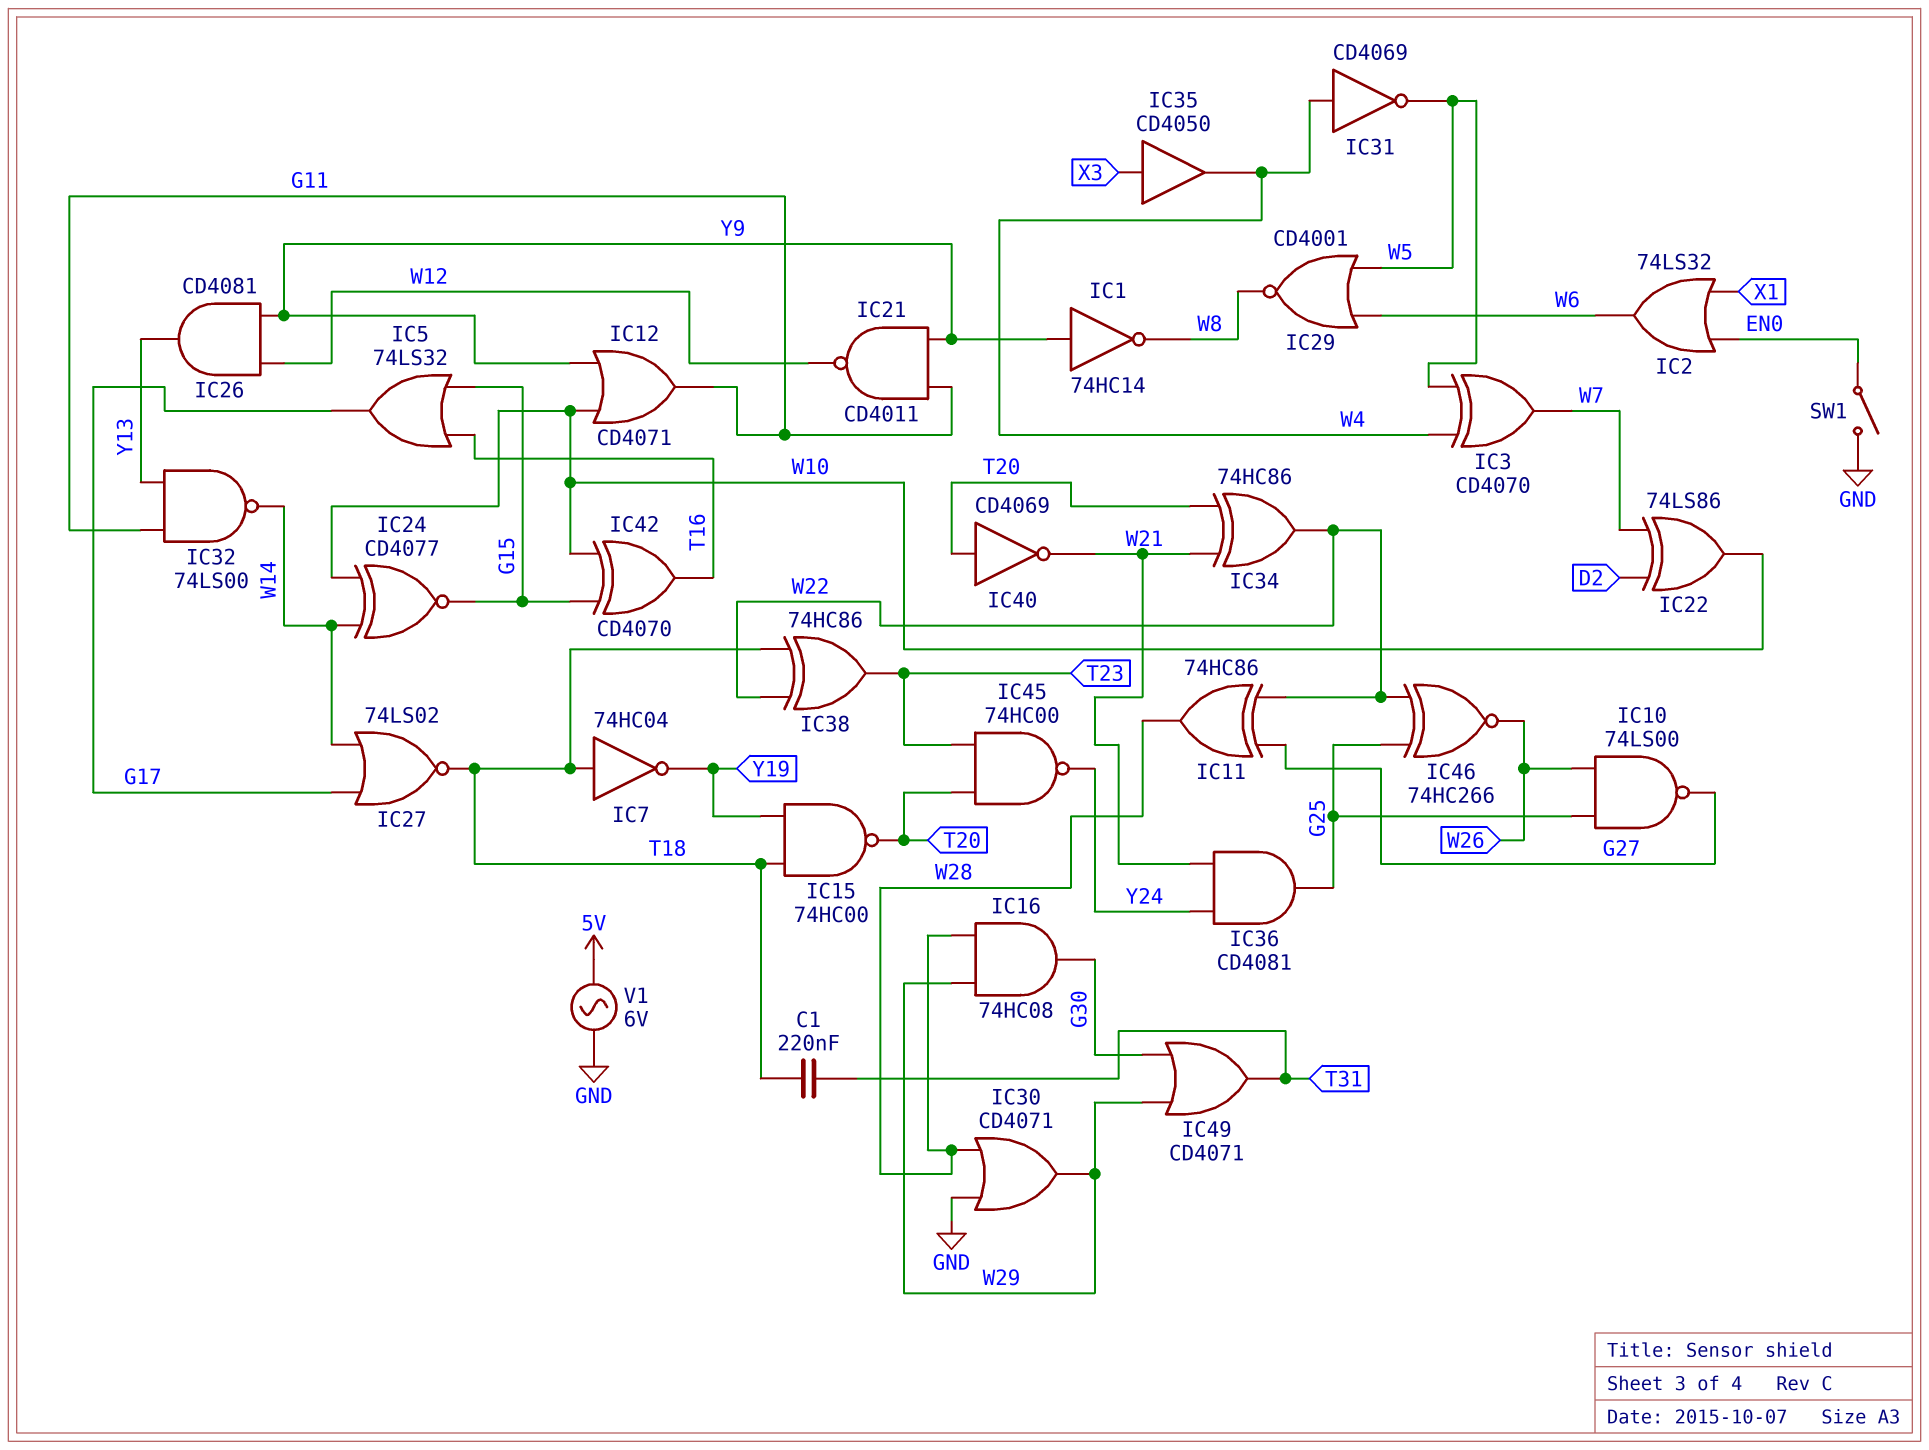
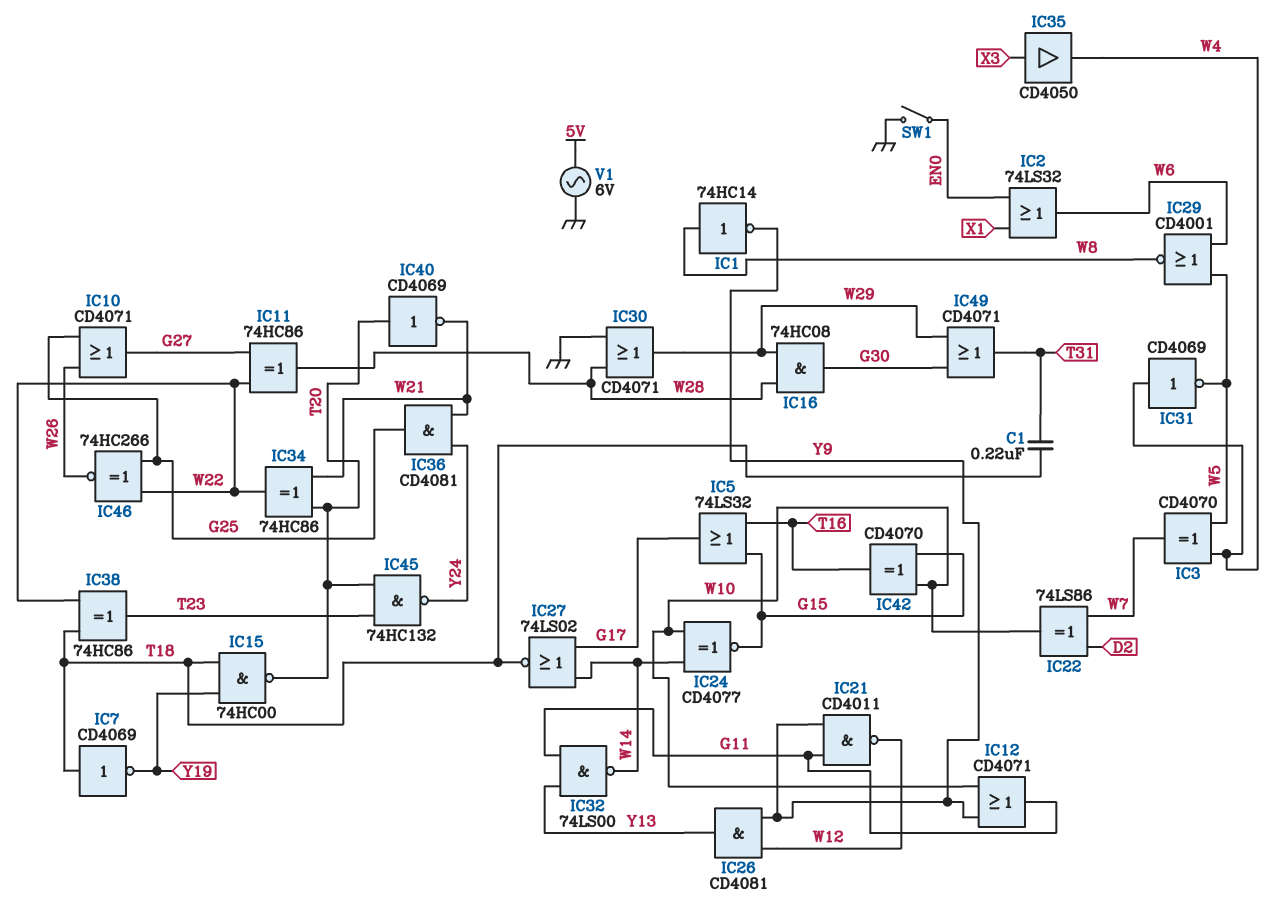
IC1: NOT 74HC14 (in Y9, out W8) -> NOT 74HC14 (in W8, out Y9)
IC7: NOT 74HC04 (in T18, out Y19) -> NOT CD4069 (in T18, out Y19)
IC10: NAND 74LS00 (in G25, in W26, out G27) -> OR CD4071 (in G25, in W26, out G27)
IC45: NAND 74HC00 (in T20, in T23, out Y24) -> NAND 74HC132 (in T20, in T23, out Y24)

